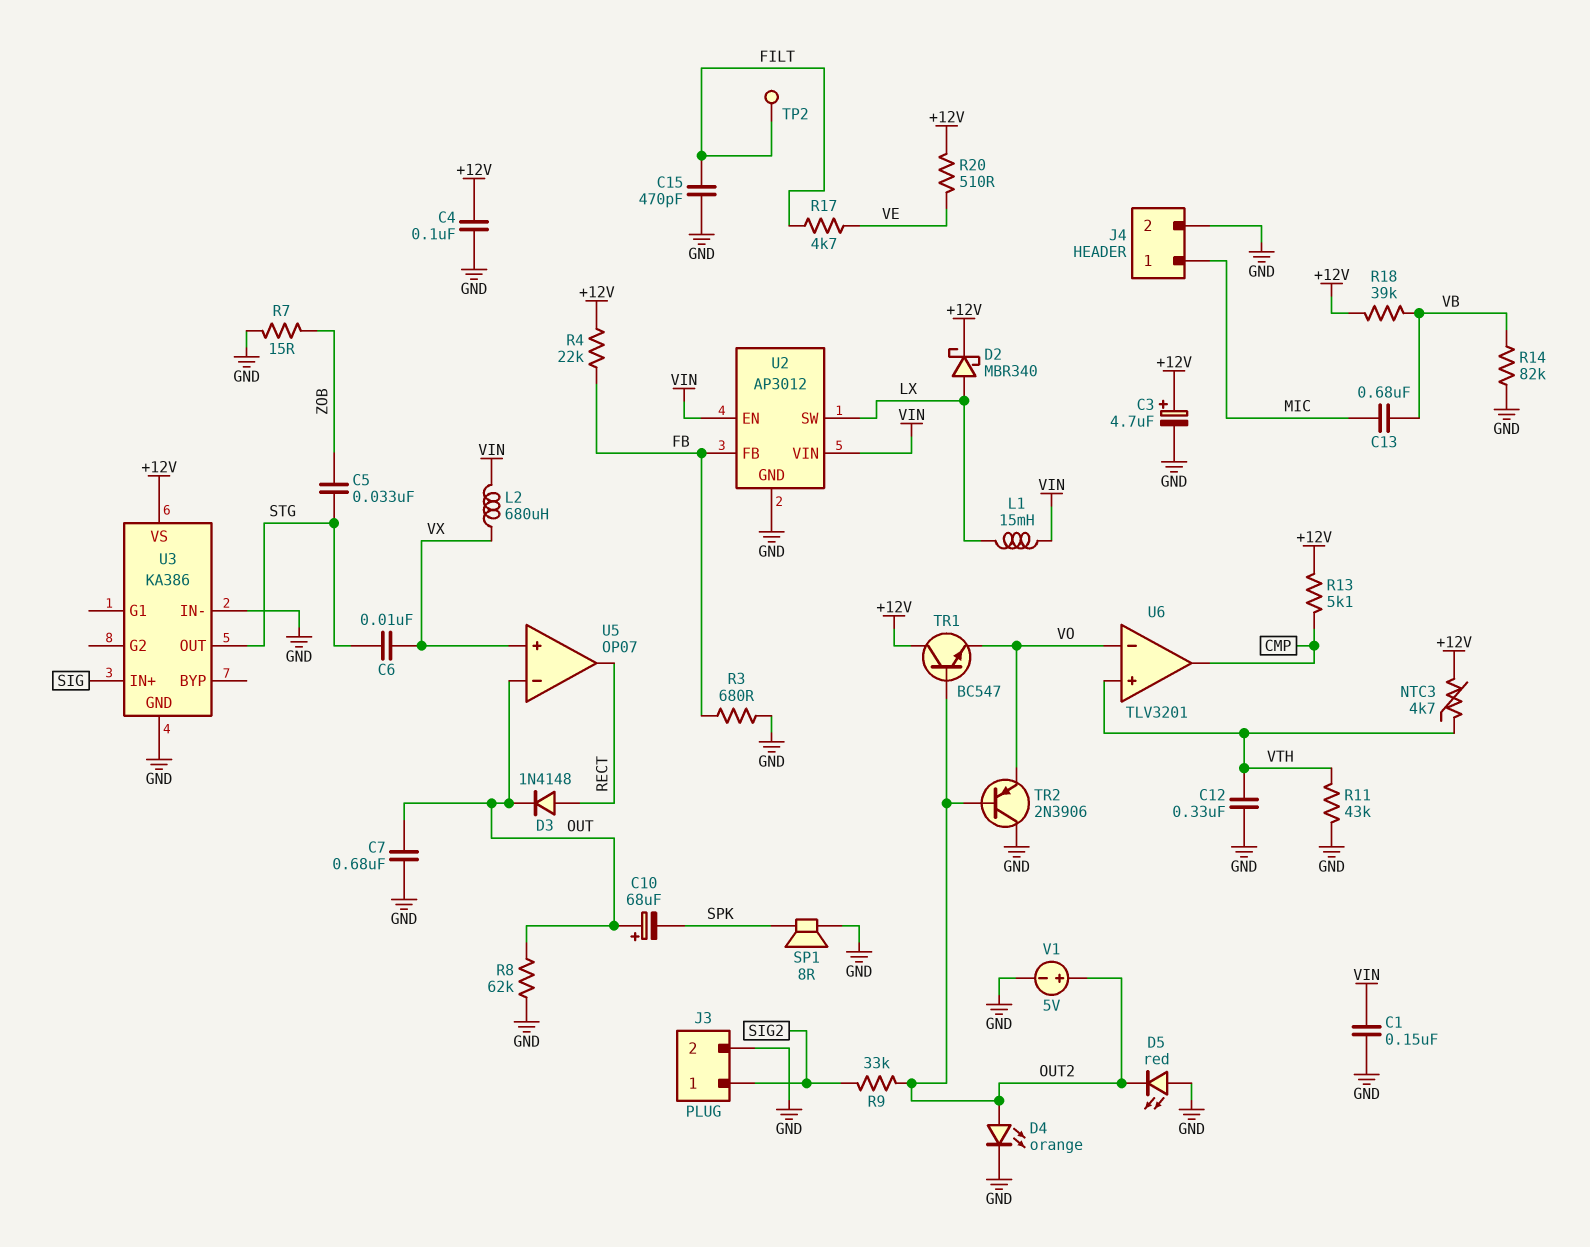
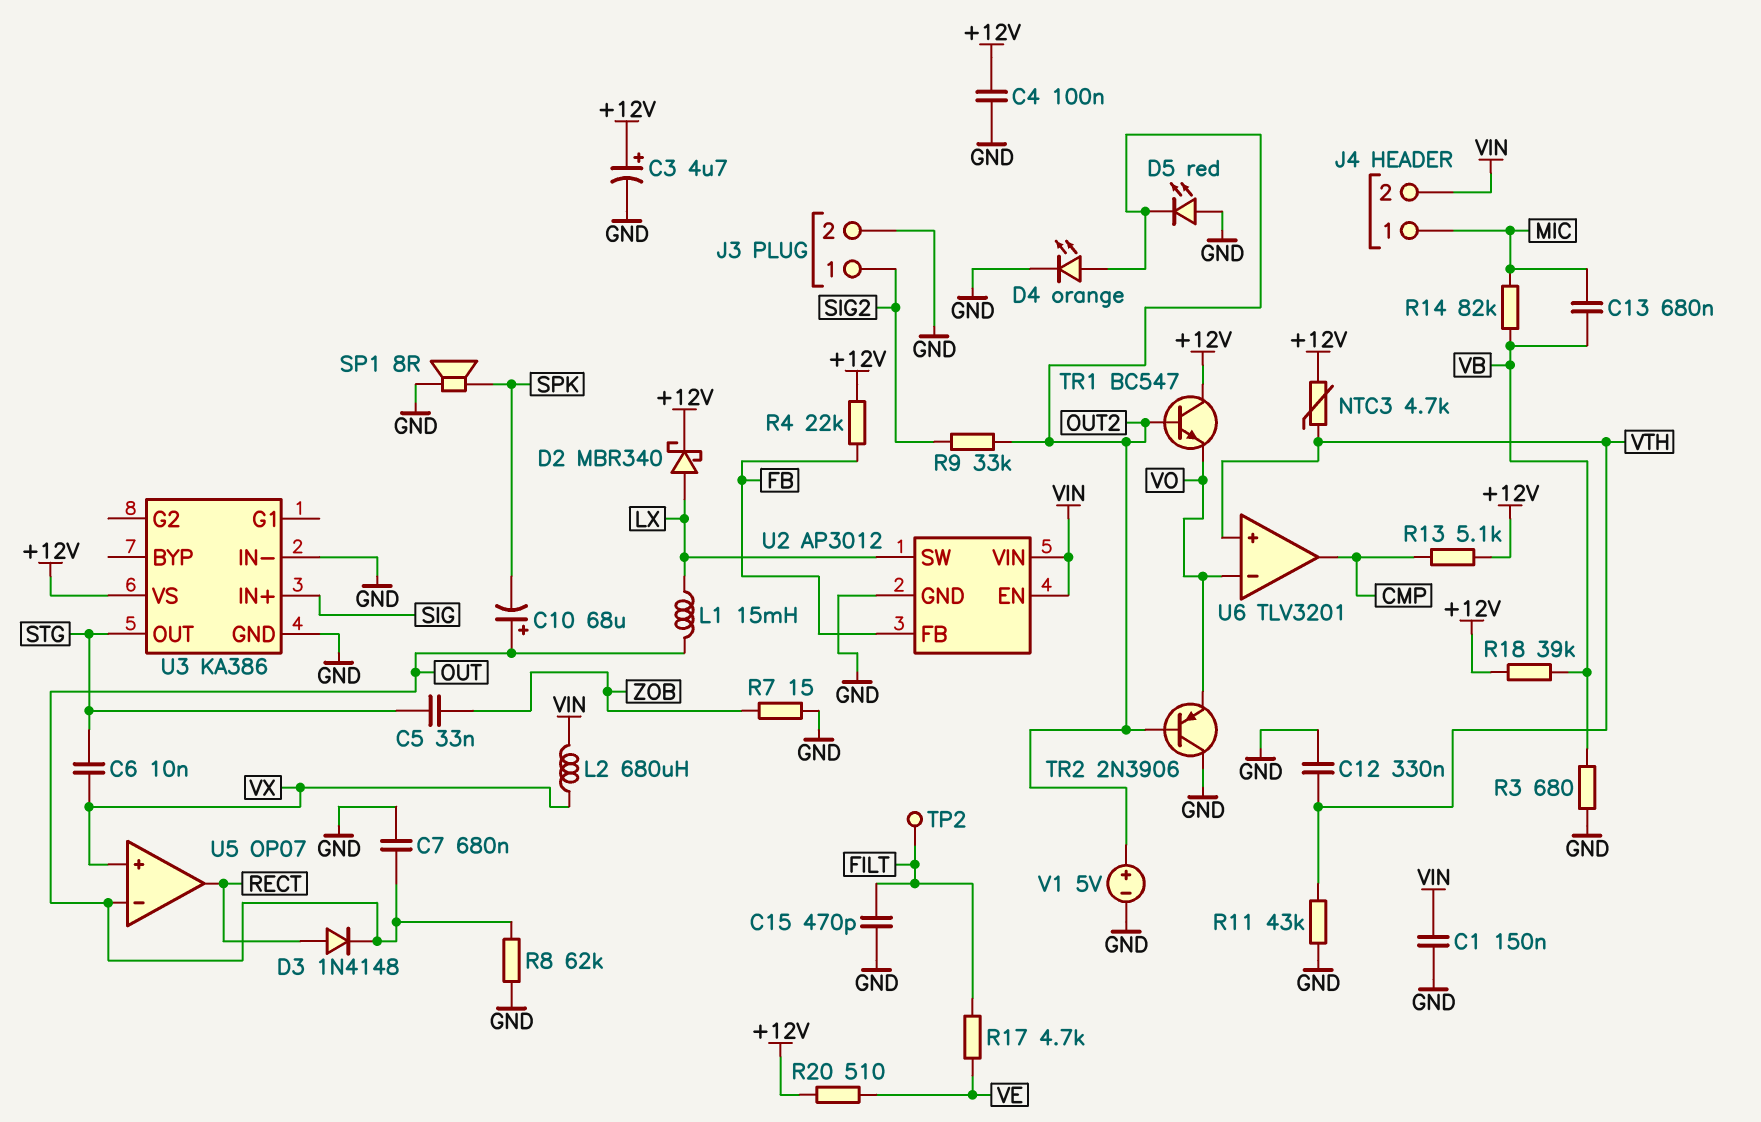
J4 pin 2: GND -> VIN
L1: 15mH (LX, VIN) -> 15mH (LX, OUT)
R3: 680 (FB, GND) -> 680 (GND, VB)
R14: 82k (GND, VB) -> 82k (MIC, VB)

